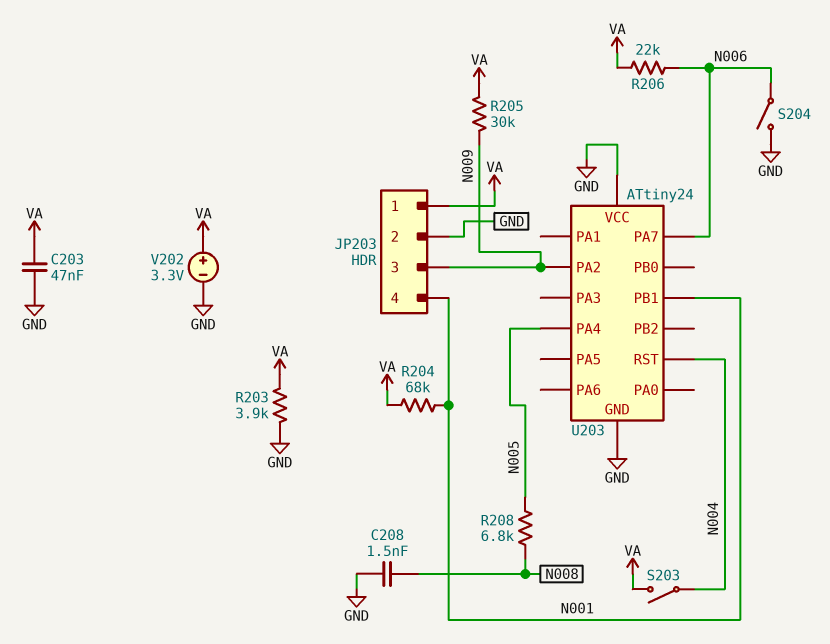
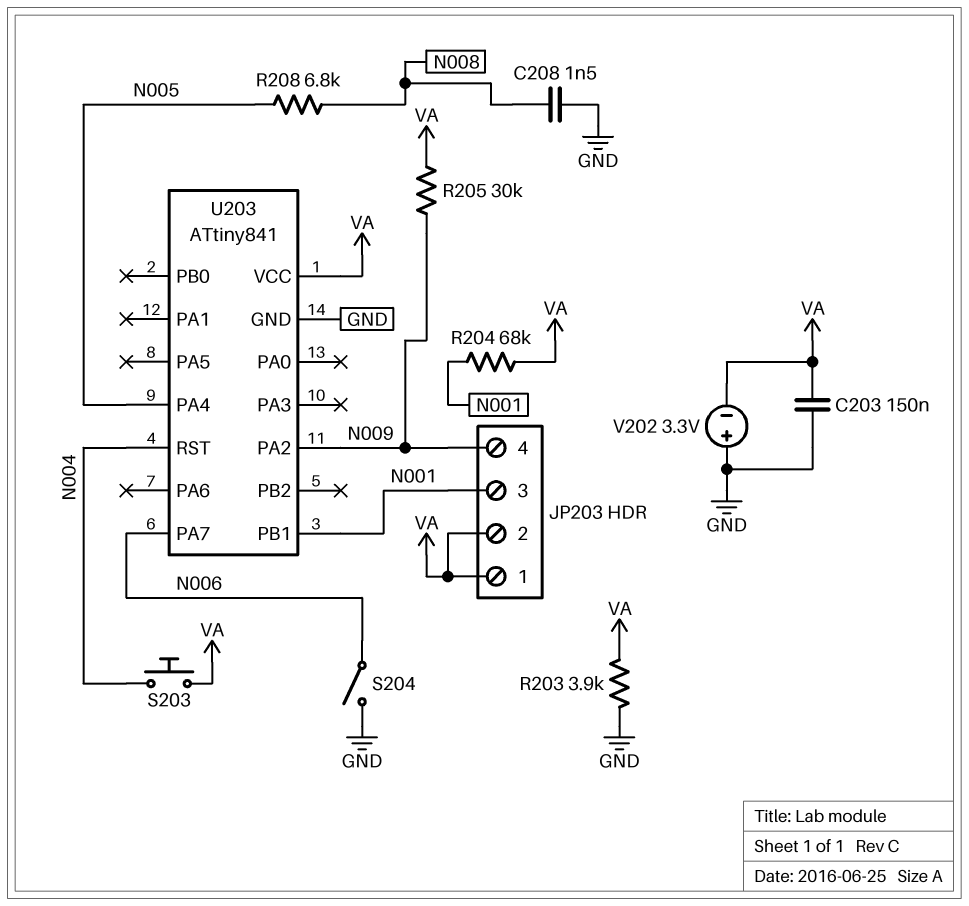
C203: 47nF (GND, VA) -> 150nF (GND, VA)
JP203 pin 2: GND -> VA
JP203 pin 3: N009 -> N001
JP203 pin 4: N001 -> N009
R206: 22k (N006, VA) -> none
S203: switch (N004, VA) -> button (N004, VA)
U203: ATtiny24 -> ATtiny841
U203 pin VCC: GND -> VA
V202: 3.3V (plus VA, minus GND) -> 3.3V (plus GND, minus VA)

